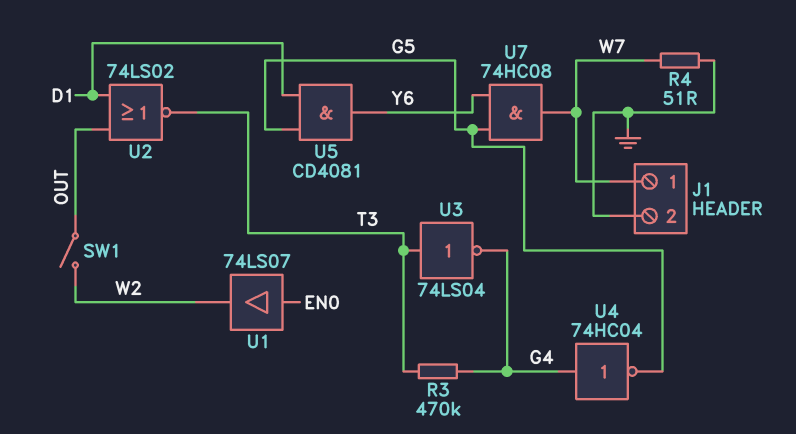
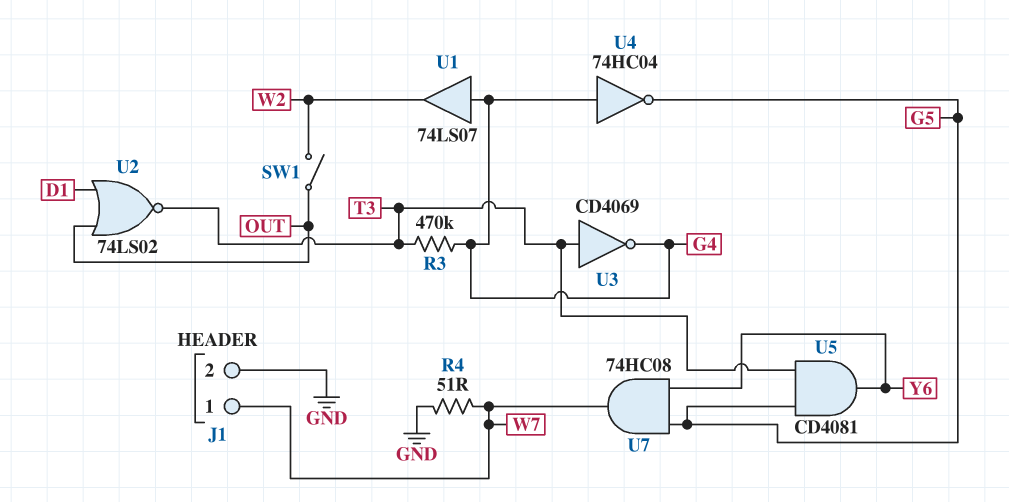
U1: buffer 74LS07 (in EN0, out W2) -> buffer 74LS07 (in G4, out W2)
U3: NOT 74LS04 (in T3, out G4) -> NOT CD4069 (in T3, out G4)
U5: AND CD4081 (in D1, in G5, out Y6) -> AND CD4081 (in G5, in T3, out Y6)

